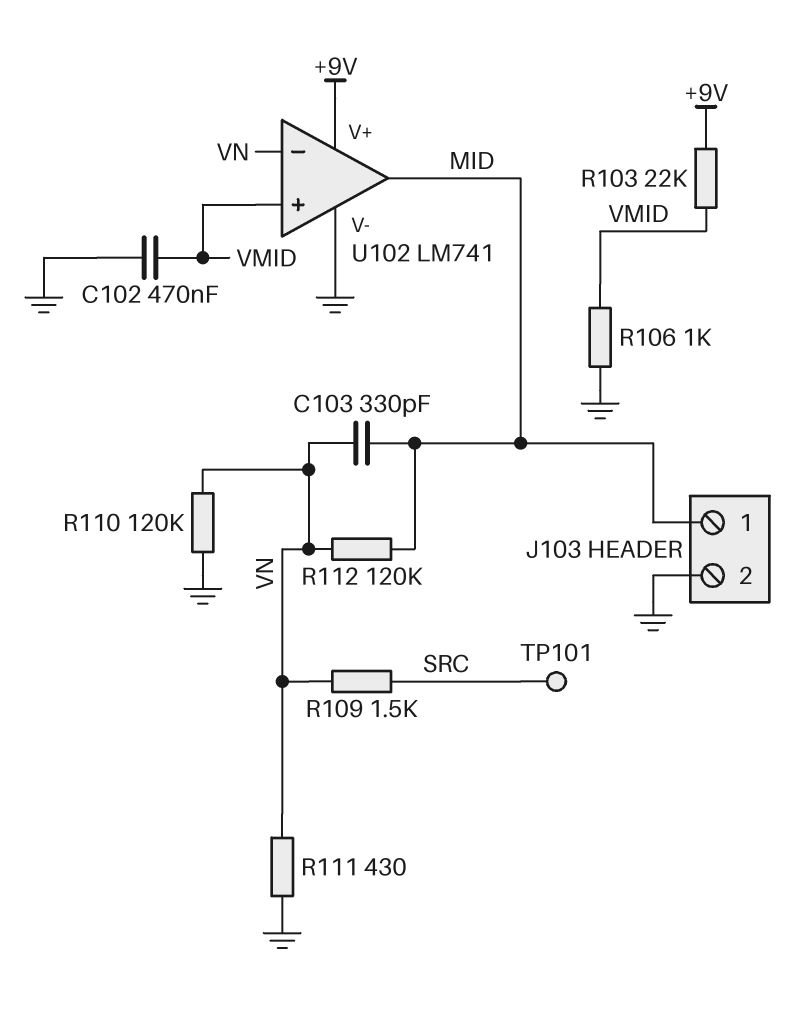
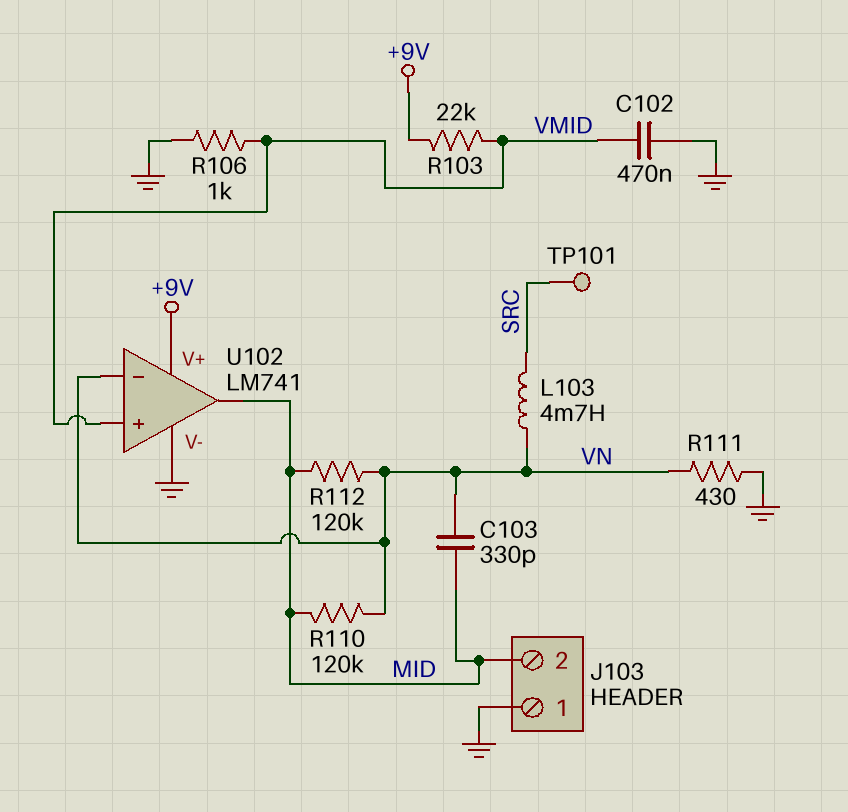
J103 pin 1: MID -> GND
J103 pin 2: GND -> MID
L103: none -> 4.7mH (SRC, VN)
R109: 1.5k (SRC, VN) -> none
R110: 120k (GND, VN) -> 120k (MID, VN)

